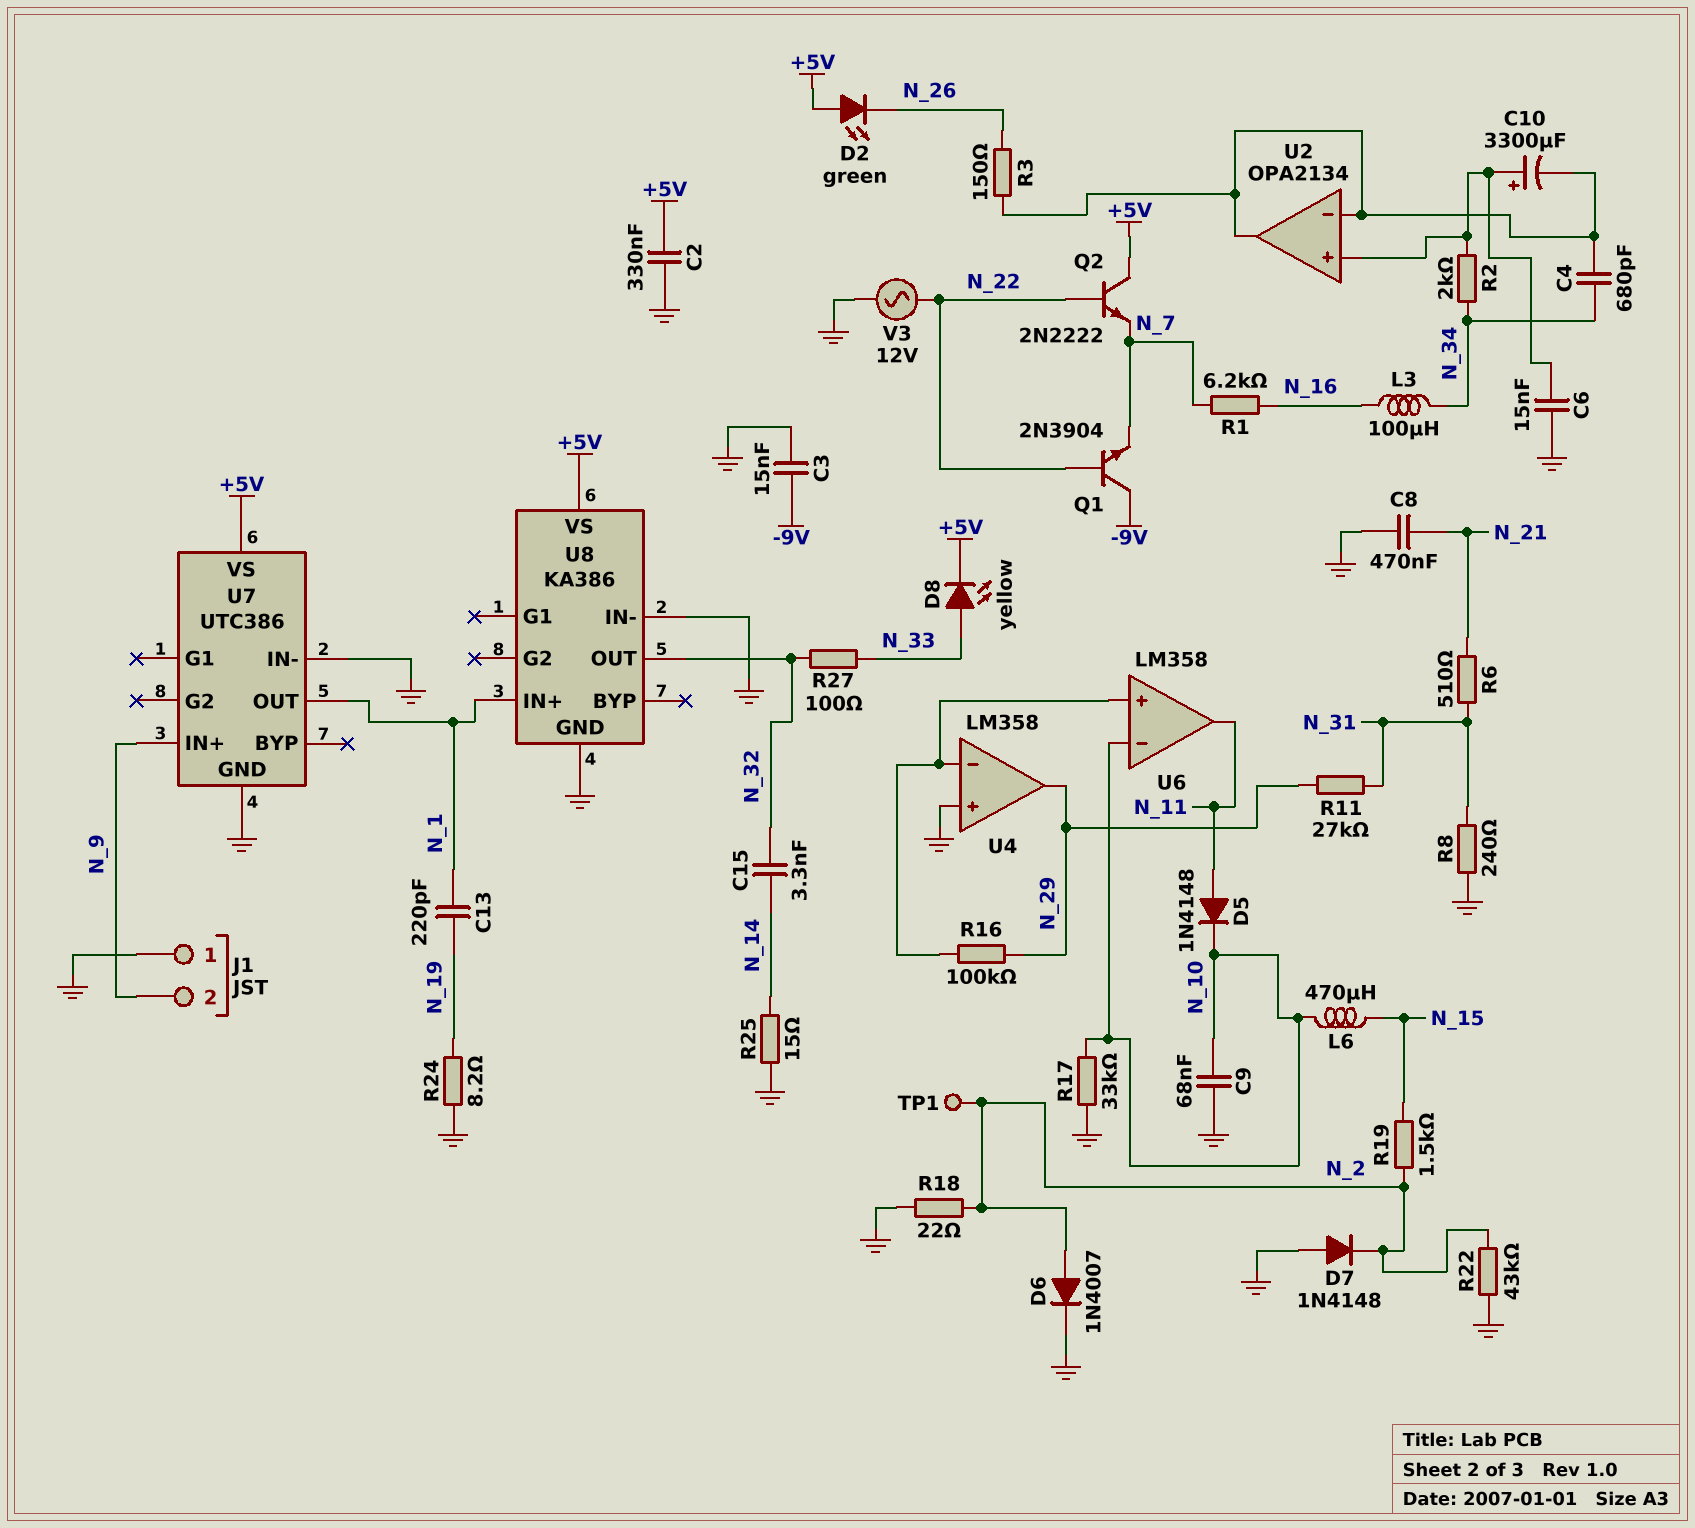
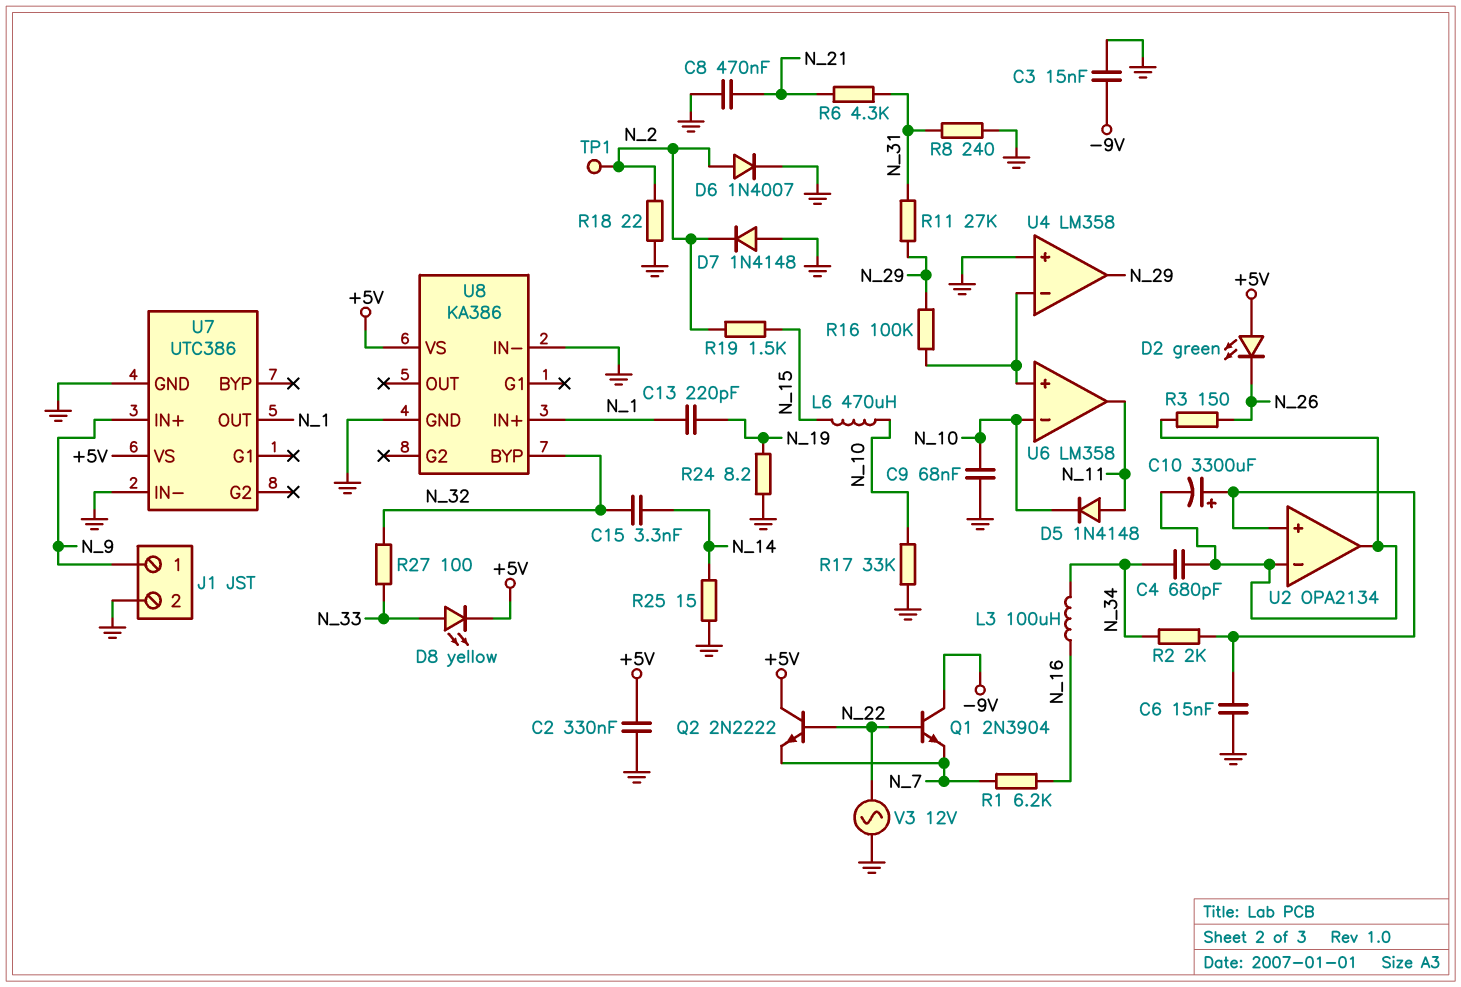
J1 pin 1: GND -> N_9
J1 pin 2: N_9 -> GND
R6: 510 (N_21, N_31) -> 4.3k (N_21, N_31)
R22: 43k (GND, N_2) -> none
U8 pin BYP: none -> N_32
U8 pin OUT: N_32 -> none

